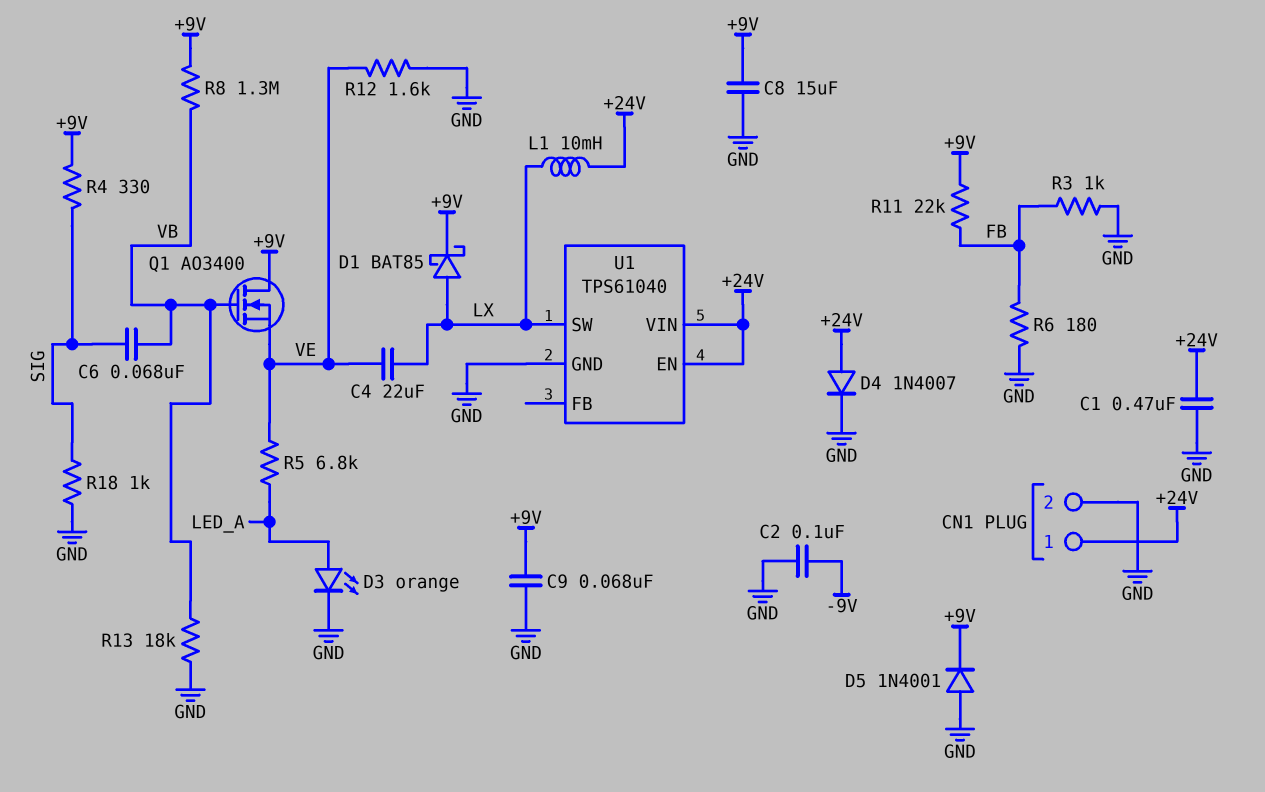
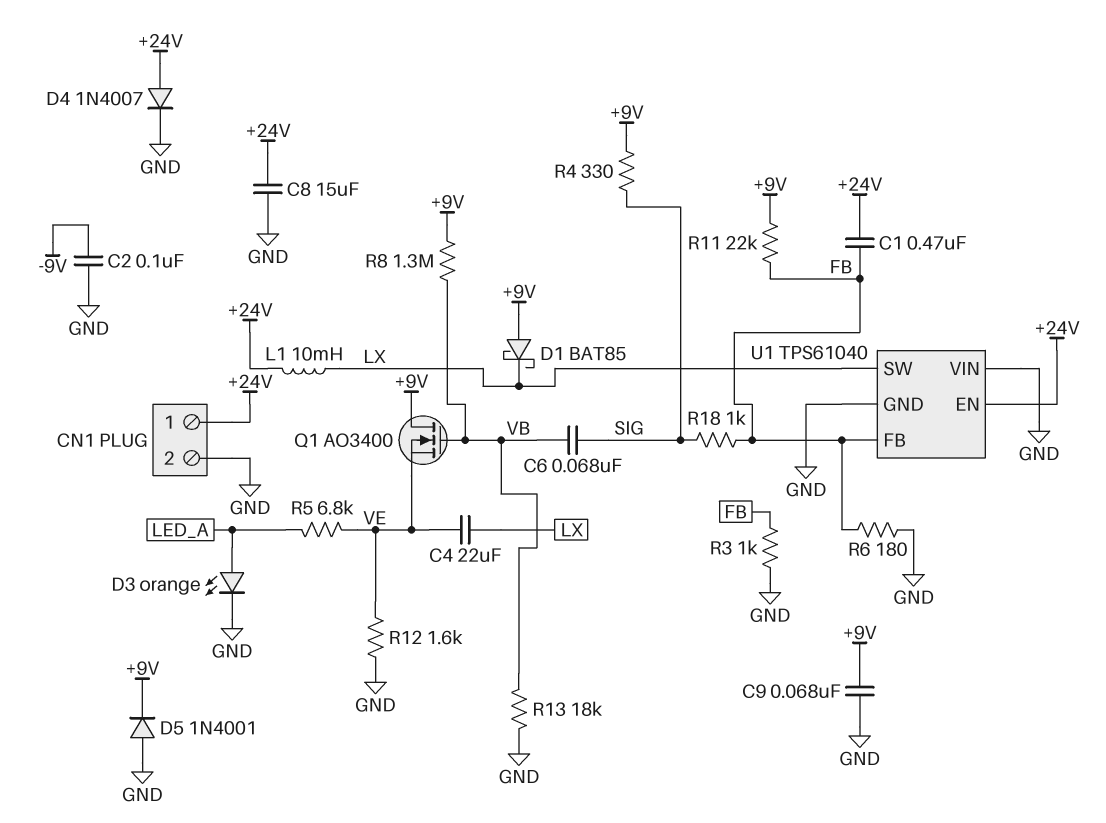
C1: 470nF (+24V, GND) -> 470nF (+24V, FB)
C8: 15uF (+9V, GND) -> 15uF (+24V, GND)
D1: schottky BAT85 (A LX, K +9V) -> schottky BAT85 (A +9V, K LX)
R18: 1k (GND, SIG) -> 1k (FB, SIG)
U1 pin FB: none -> FB
U1 pin VIN: +24V -> GND

